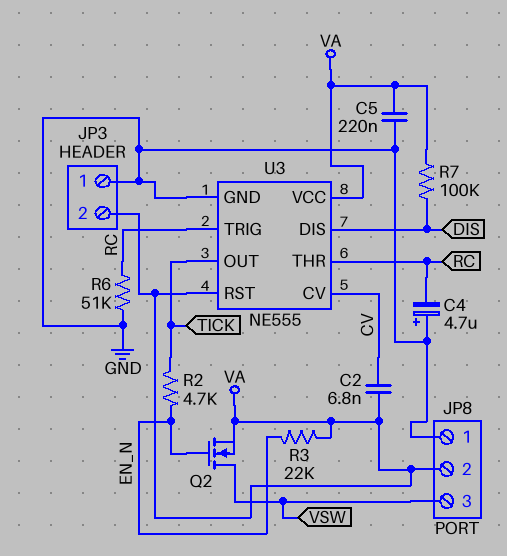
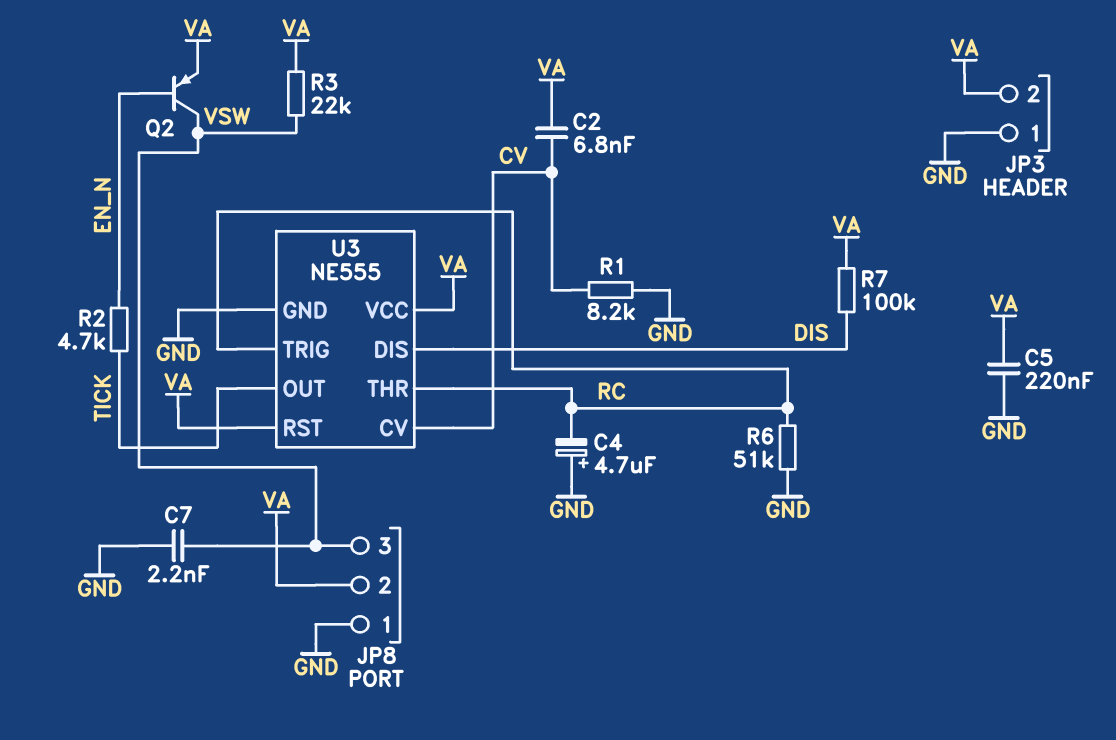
C7: none -> 2.2nF (GND, VSW)
Q2: NMOS (G EN_N, D VSW, S VA) -> PNP (B EN_N, C VSW, E VA)
R1: none -> 8.2k (CV, GND)
R3: 22k (EN_N, VA) -> 22k (VA, VSW)

